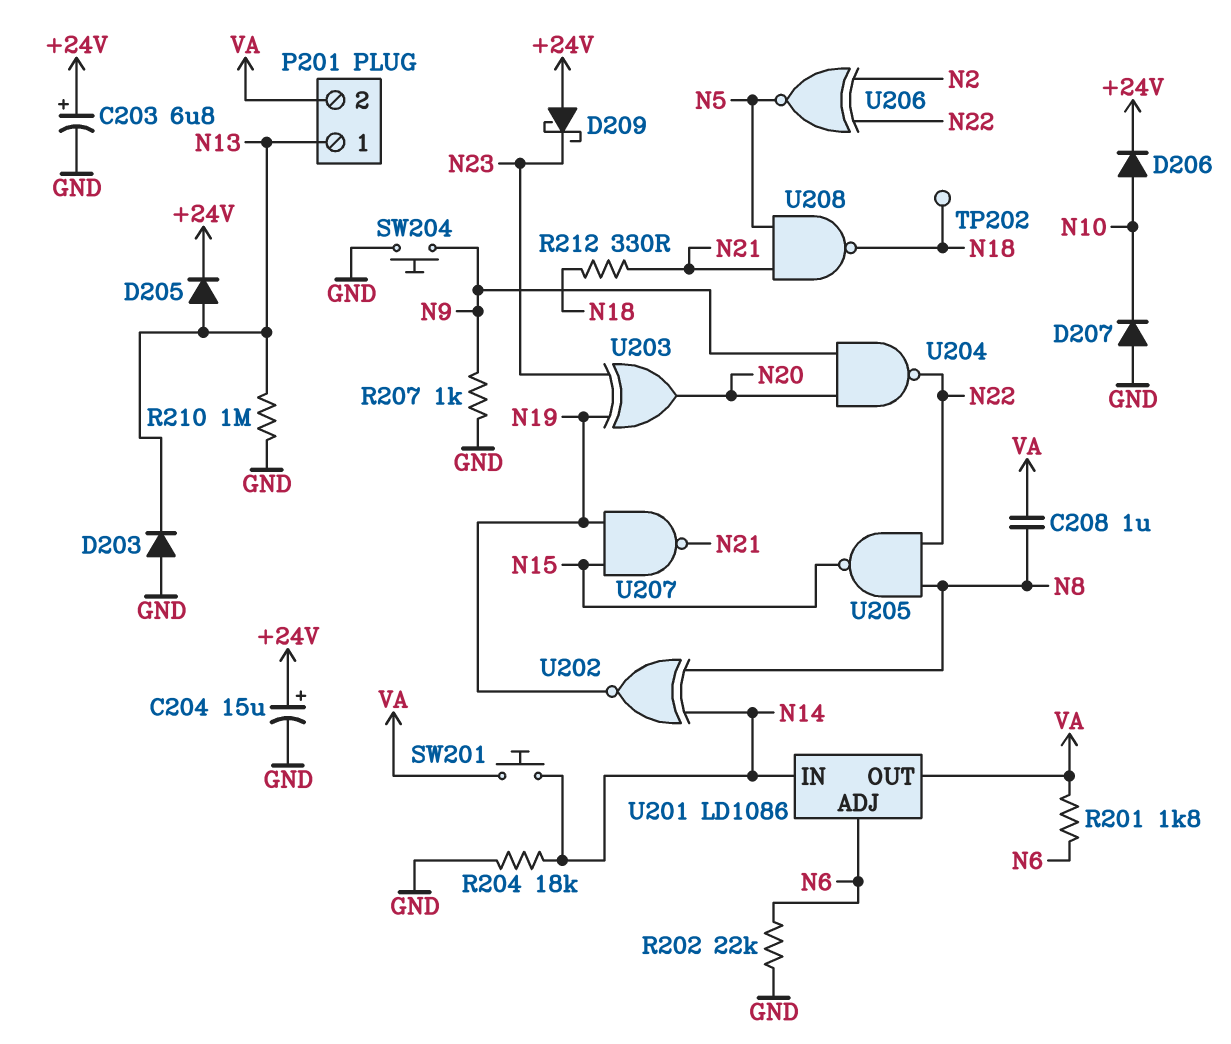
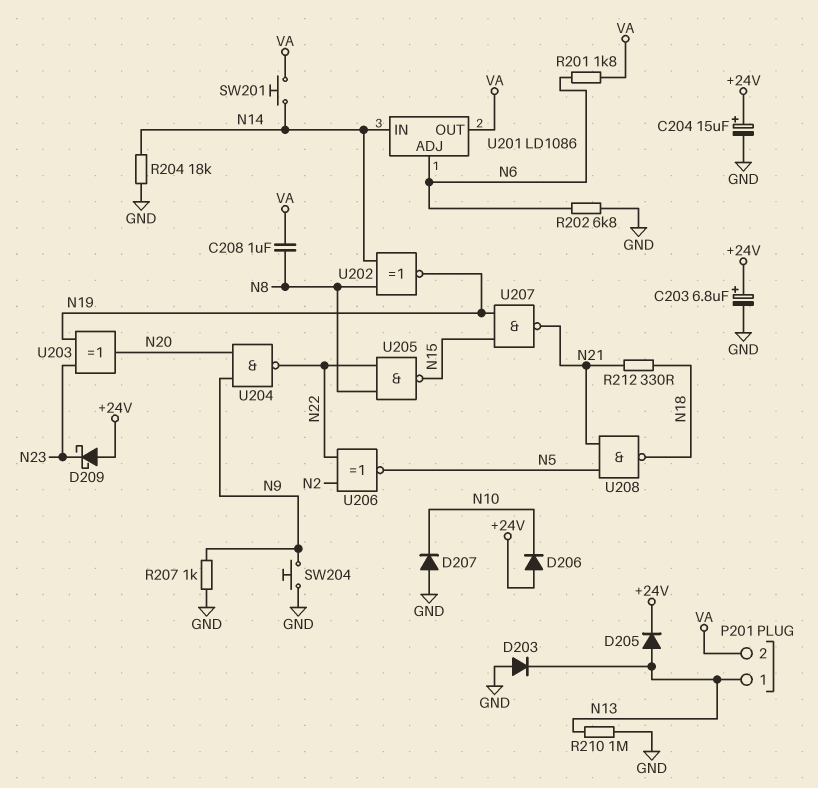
D206: diode (A N10, K +24V) -> diode (A +24V, K N10)
R202: 22k (GND, N6) -> 6.8k (GND, N6)
TP202: test point (N18) -> none

